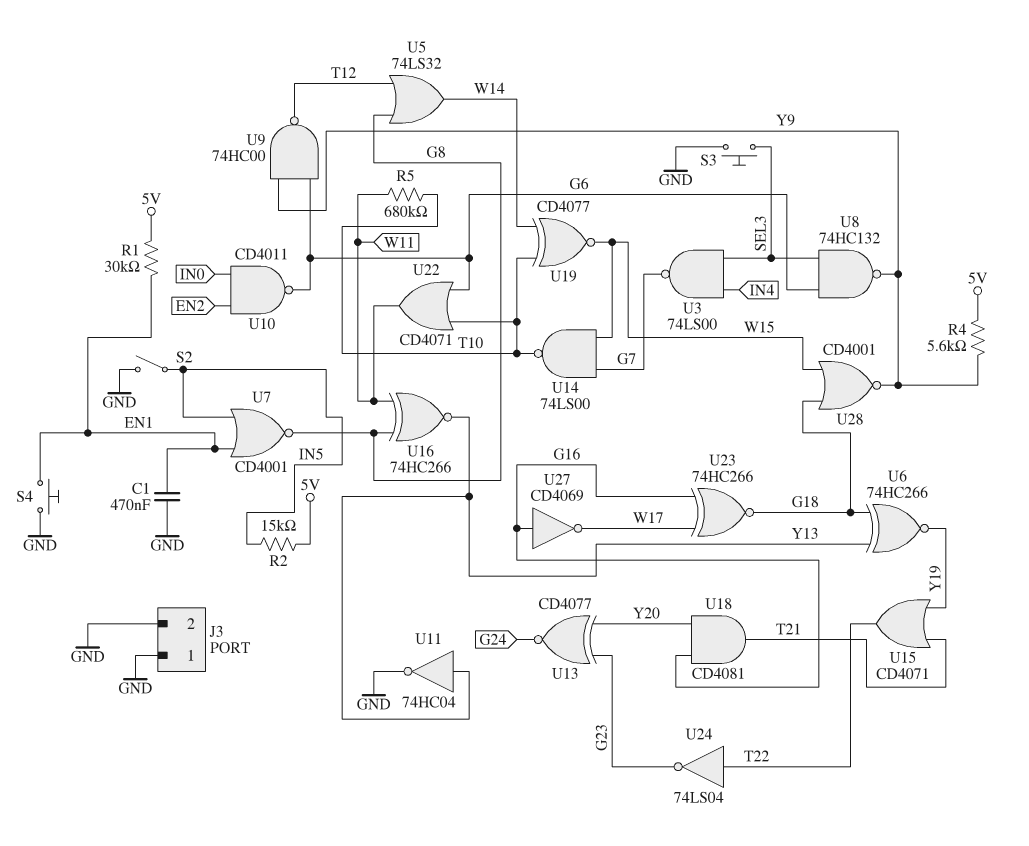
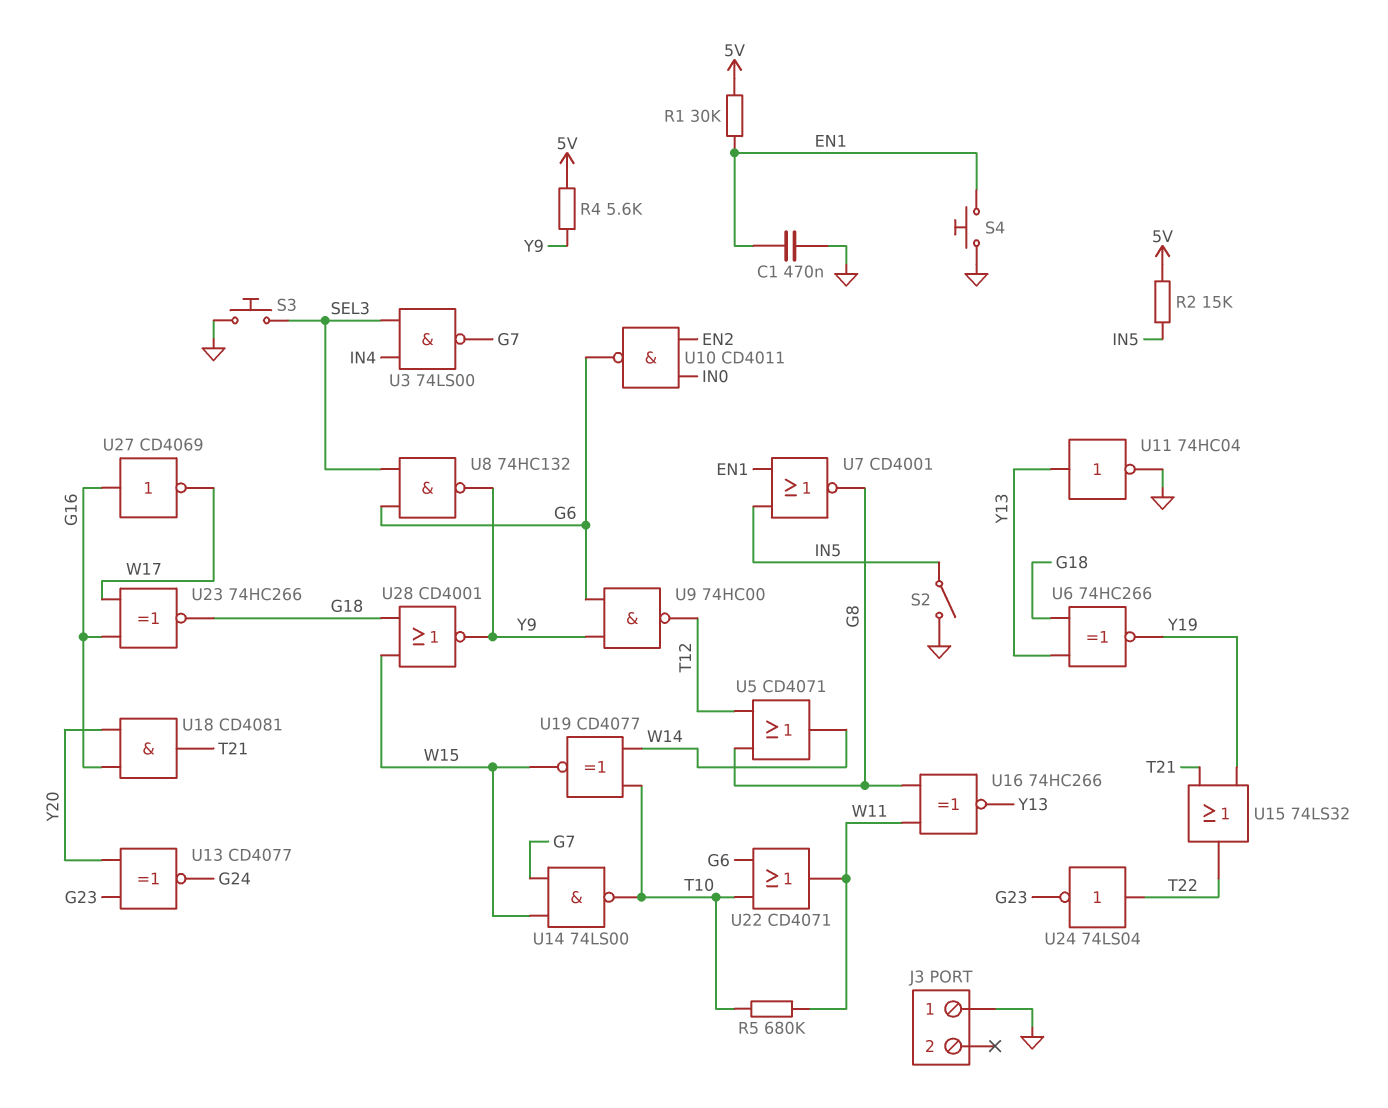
J3 pin 2: GND -> none
U5: OR 74LS32 (in G8, in T12, out W14) -> OR CD4071 (in G8, in T12, out W14)
U15: OR CD4071 (in T21, in Y19, out T22) -> OR 74LS32 (in T21, in Y19, out T22)

